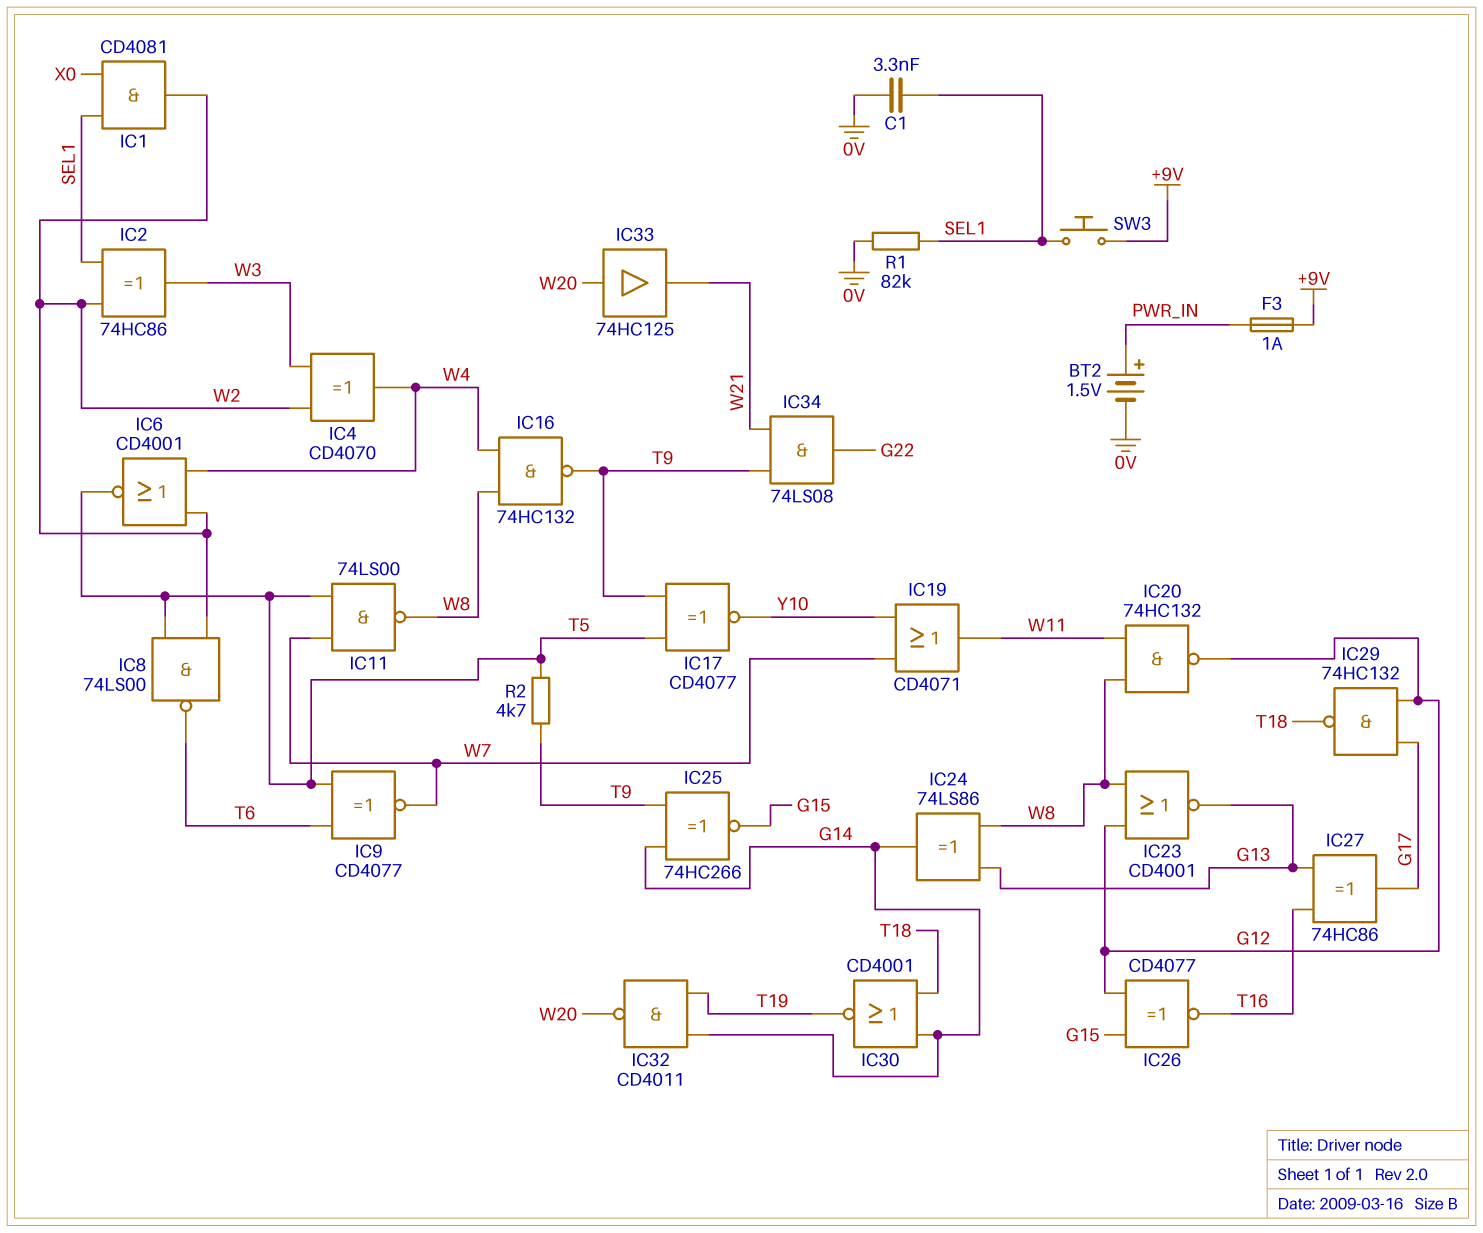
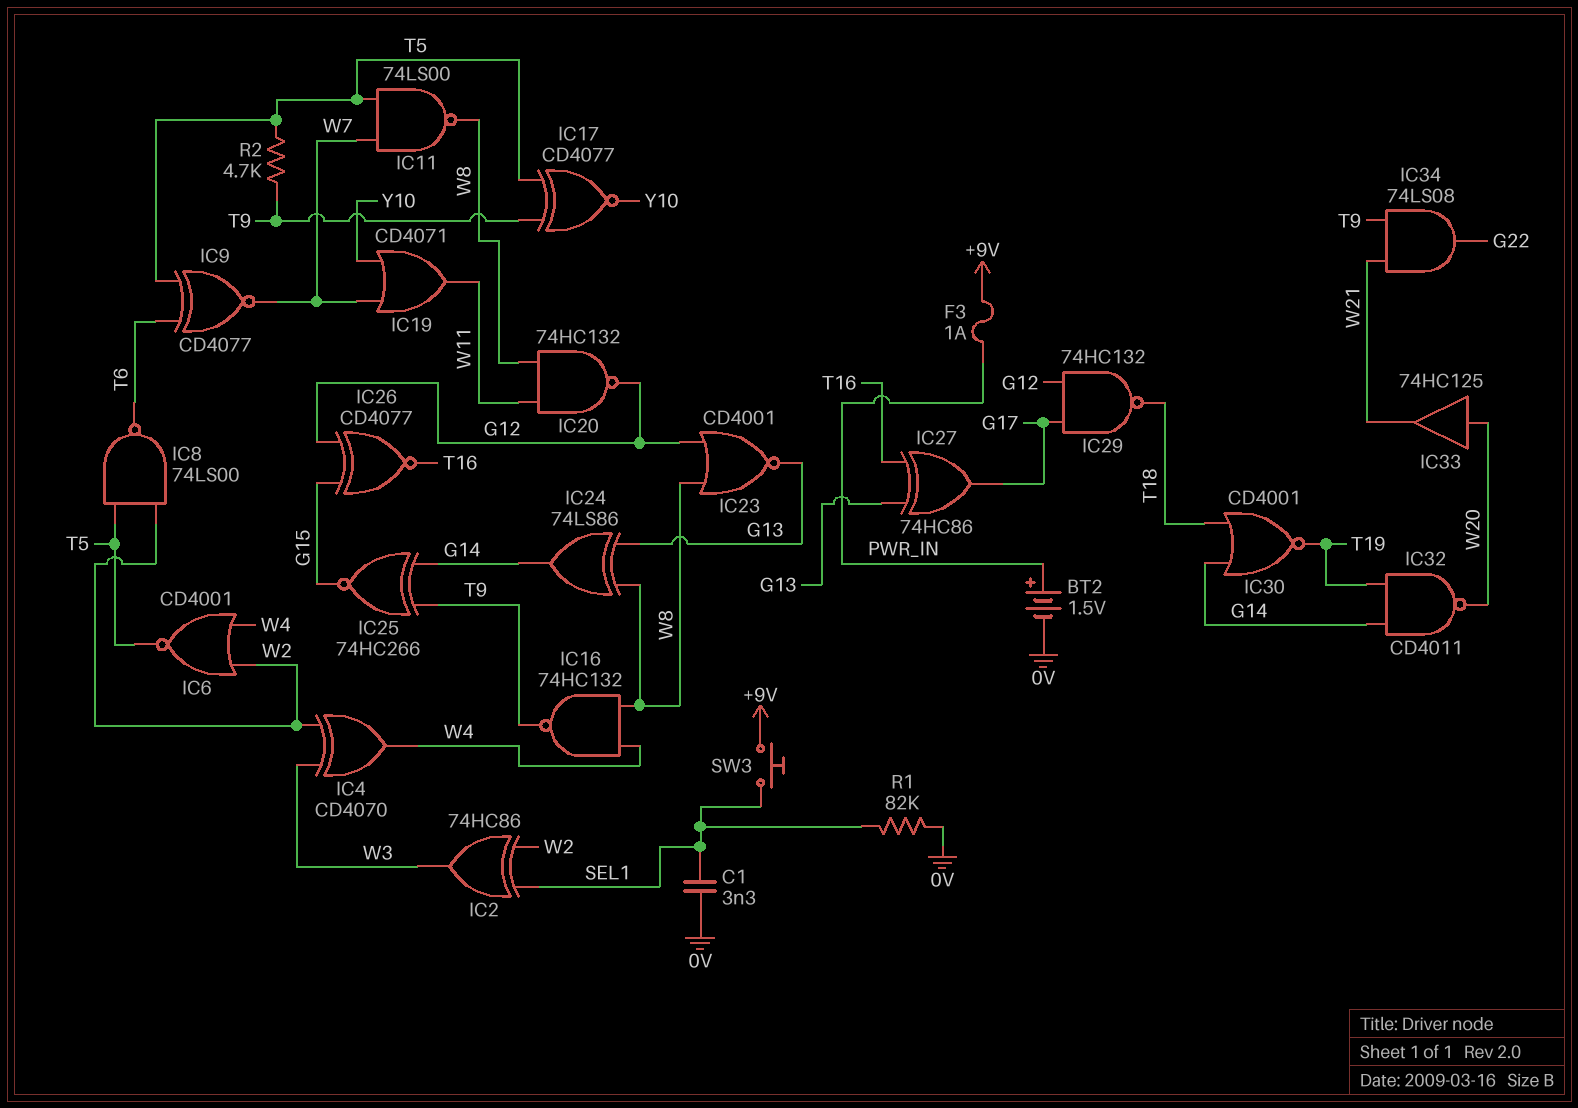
IC1: AND CD4081 (in SEL1, in X0, out W2) -> none

